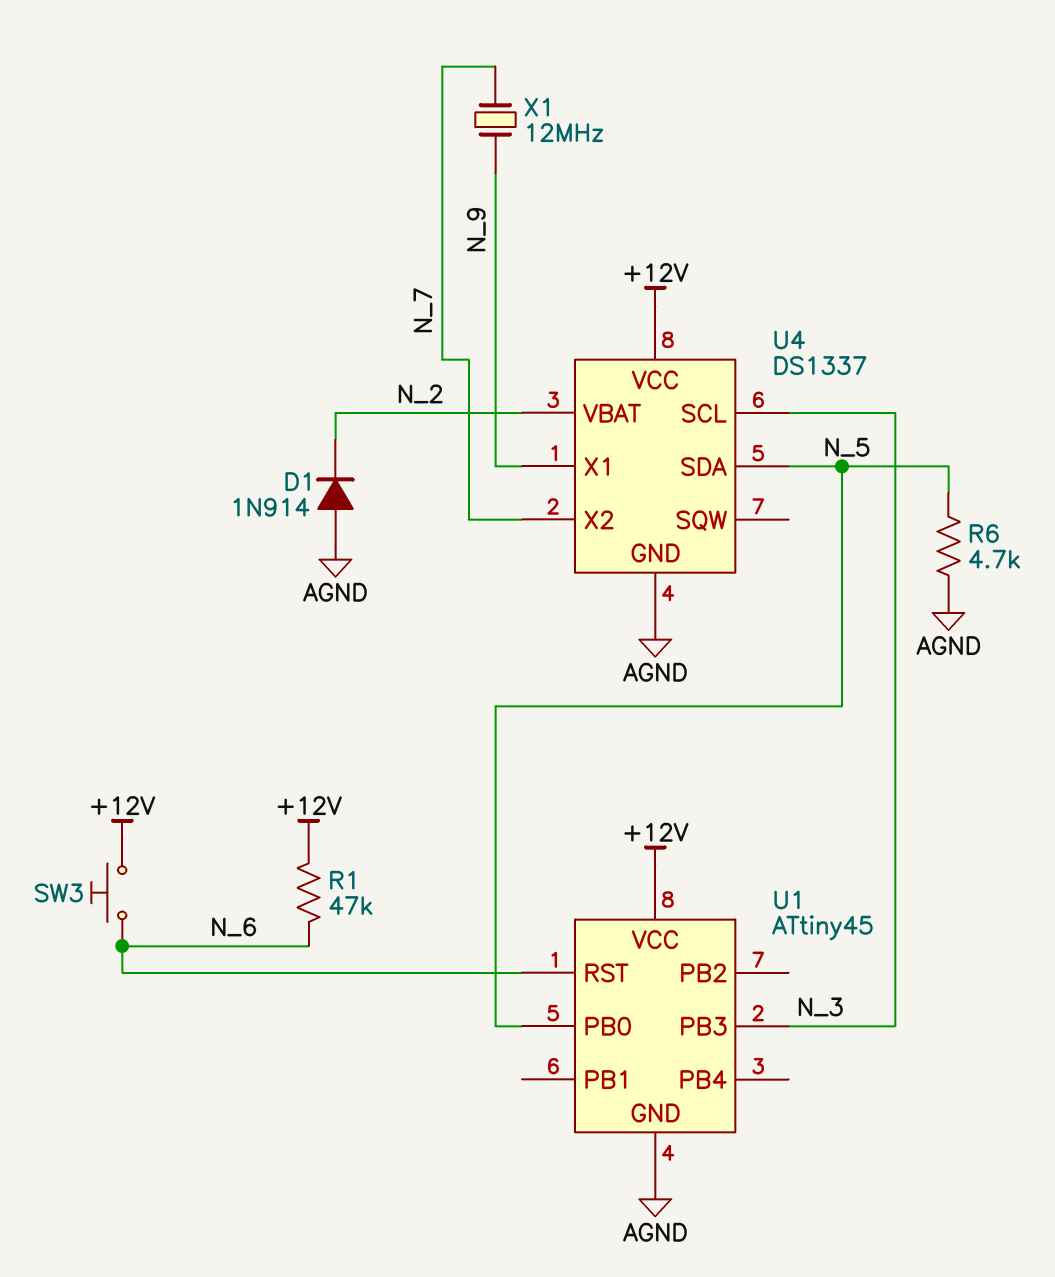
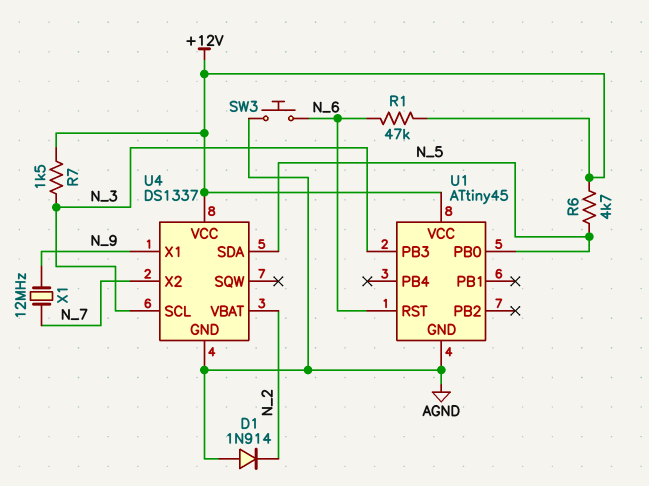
R6: 4.7k (AGND, N_5) -> 4.7k (+12V, N_5)
R7: none -> 1.5k (+12V, N_3)
SW3: button (+12V, N_6) -> button (AGND, N_6)

